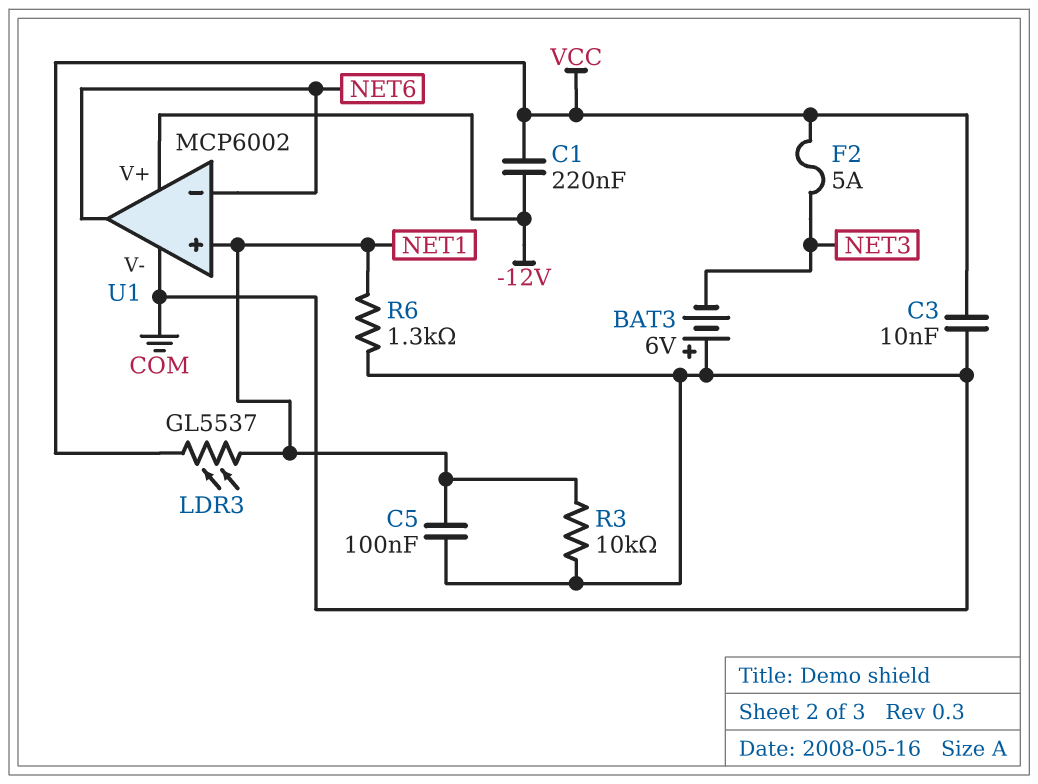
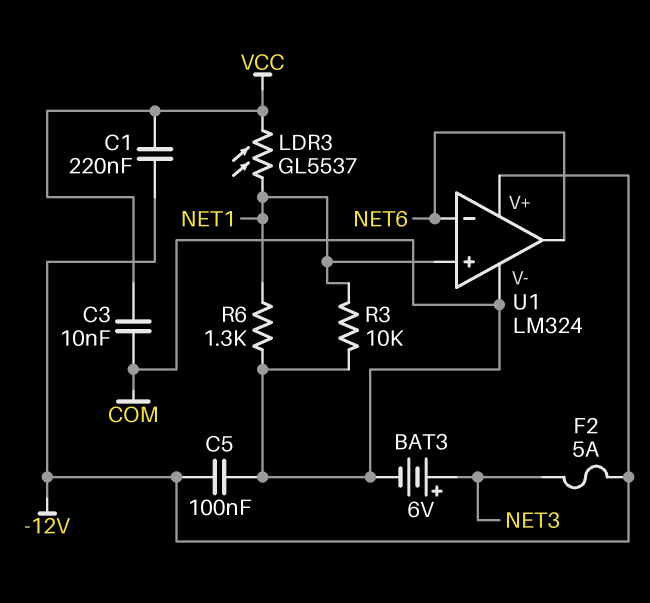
BAT3: 6V (plus COM, minus NET3) -> 6V (plus NET3, minus COM)
C5: 100nF (COM, NET1) -> 100nF (-12V, COM)
F2: 5A (NET3, VCC) -> 5A (-12V, NET3)
U1: MCP6002 -> LM324

